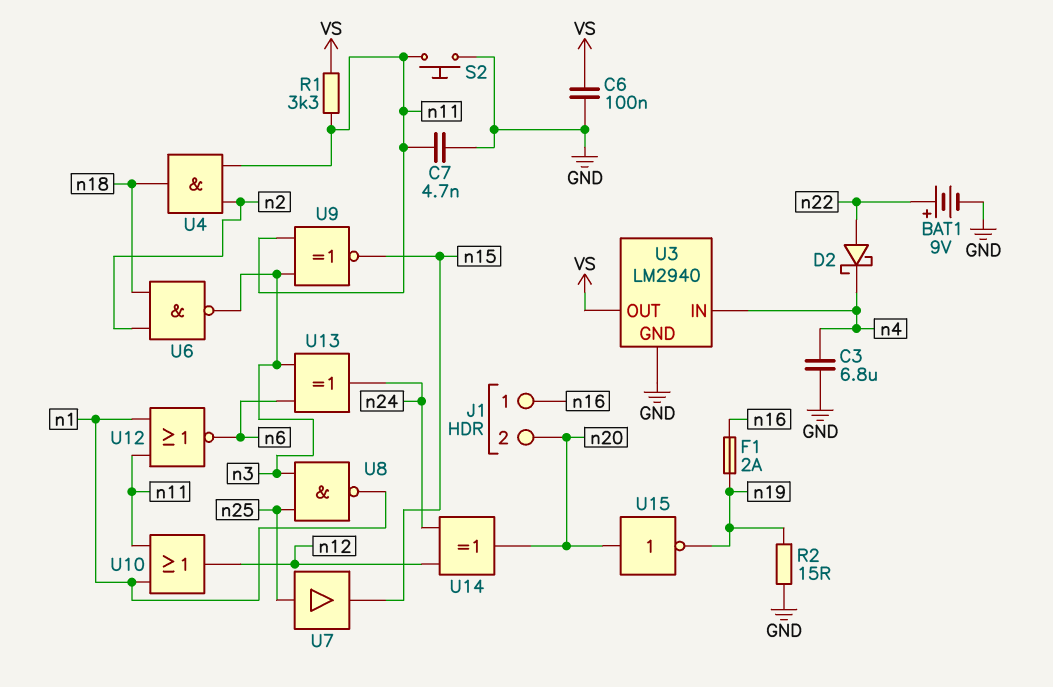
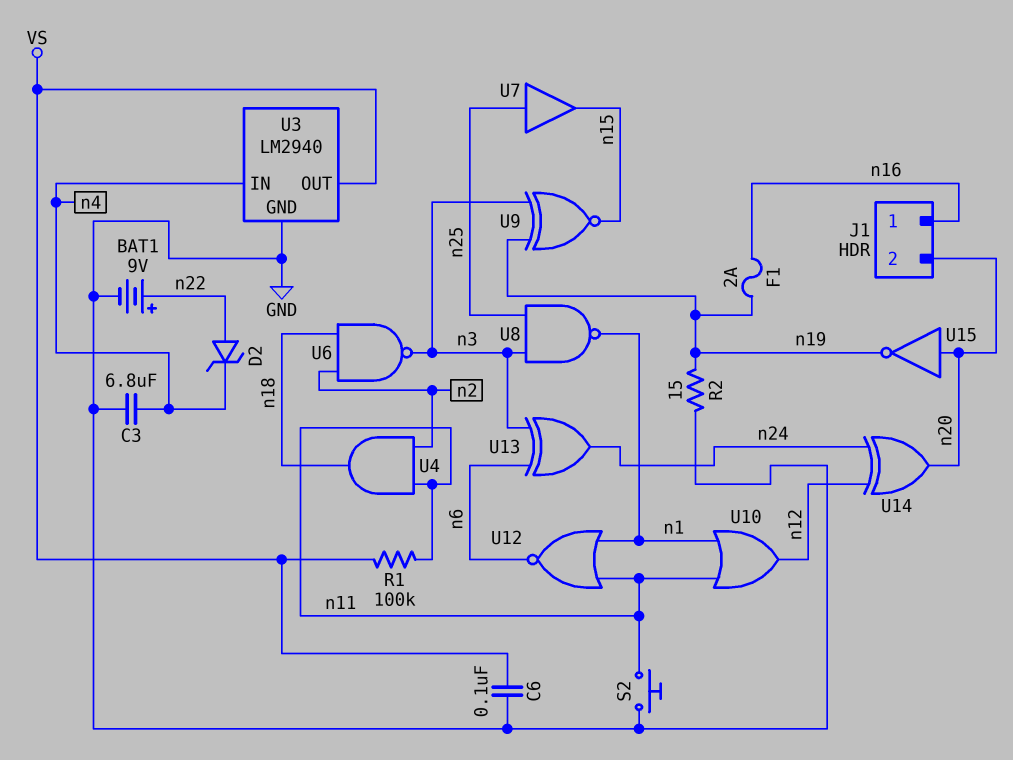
C7: 4.7nF (GND, n11) -> none
D2: schottky (A n22, K n4) -> zener (A n22, K n4)
R1: 3.3k (VS, n11) -> 100k (VS, n11)
U9: XNOR (in n3, in n11, out n15) -> XNOR (in n3, in n19, out n15)

